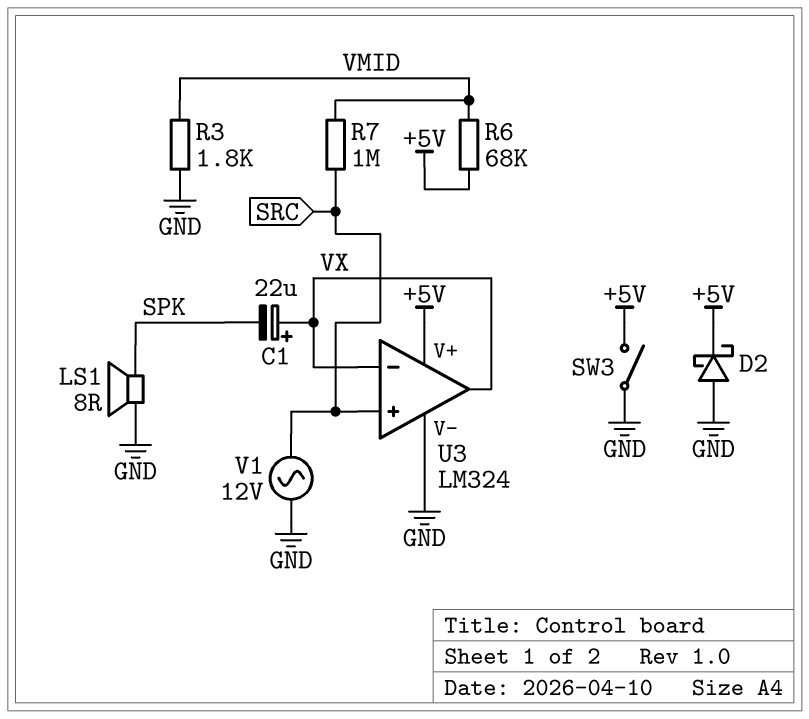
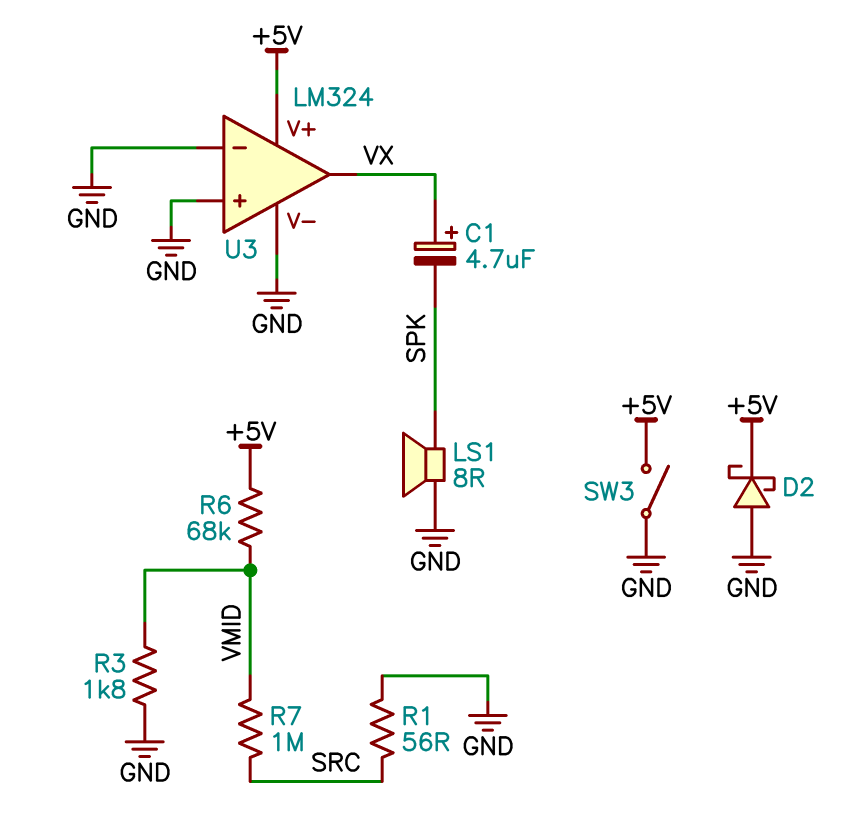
C1: 22uF (plus VX, minus SPK) -> 4.7uF (plus VX, minus SPK)
R1: none -> 56 (GND, SRC)
U3 pin in+: SRC -> GND
U3 pin in-: VX -> GND
V1: AC 12V (GND, SRC) -> none

